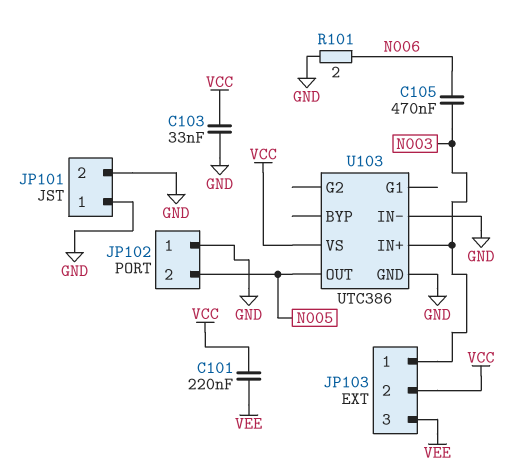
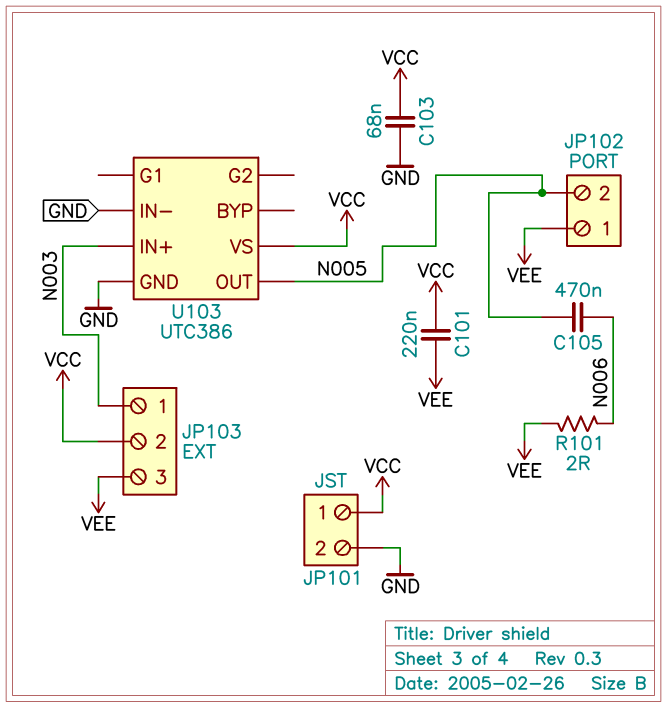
C103: 33nF (GND, VCC) -> 68nF (GND, VCC)
C105: 470nF (N003, N006) -> 470nF (N005, N006)
JP101 pin 1: GND -> VCC
JP102 pin 1: GND -> VEE
R101: 2 (GND, N006) -> 2 (N006, VEE)

